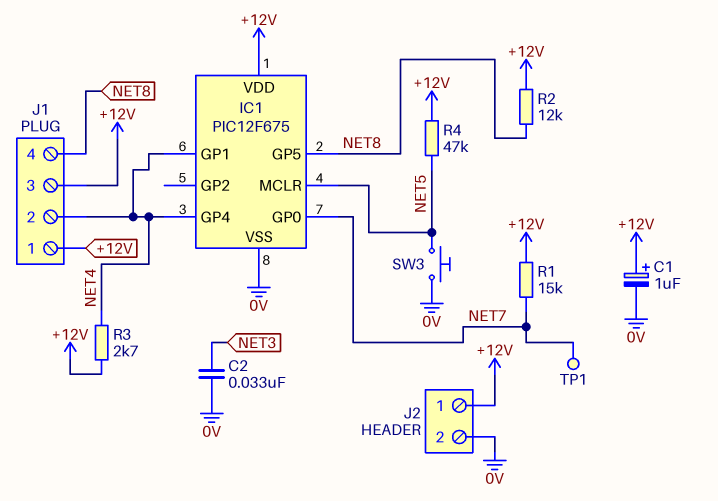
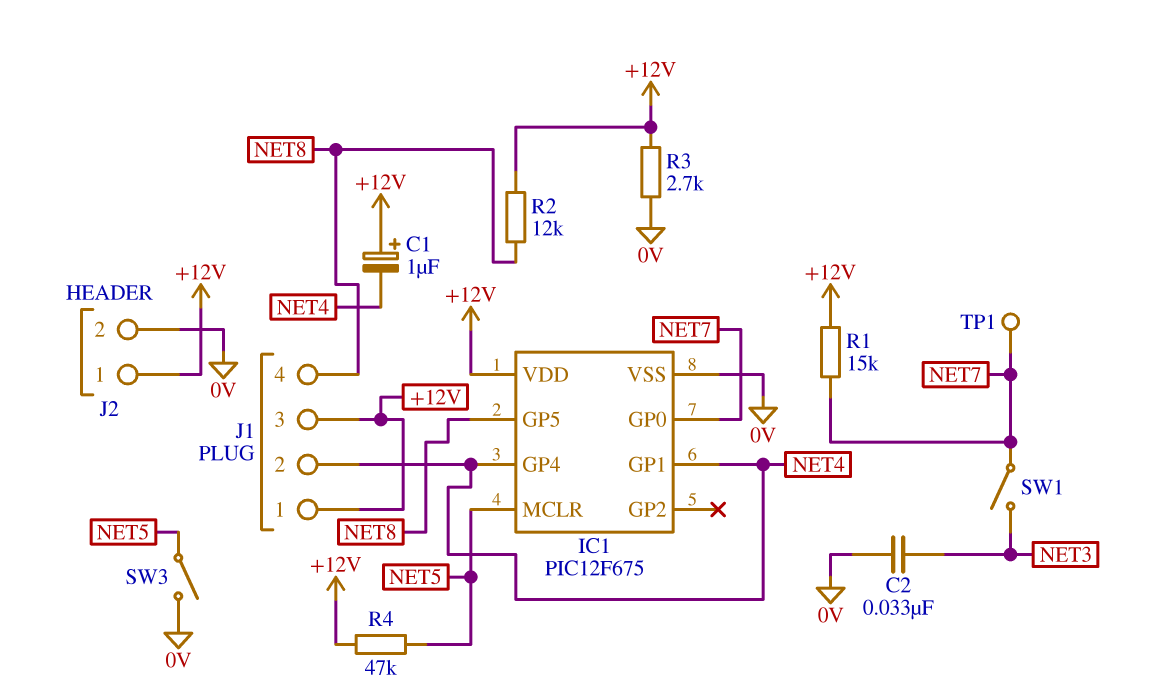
C1: 1uF (plus +12V, minus 0V) -> 1uF (plus +12V, minus NET4)
R3: 2.7k (+12V, NET4) -> 2.7k (+12V, 0V)
SW1: none -> switch (NET3, NET7)
SW3: button (0V, NET5) -> switch (0V, NET5)

